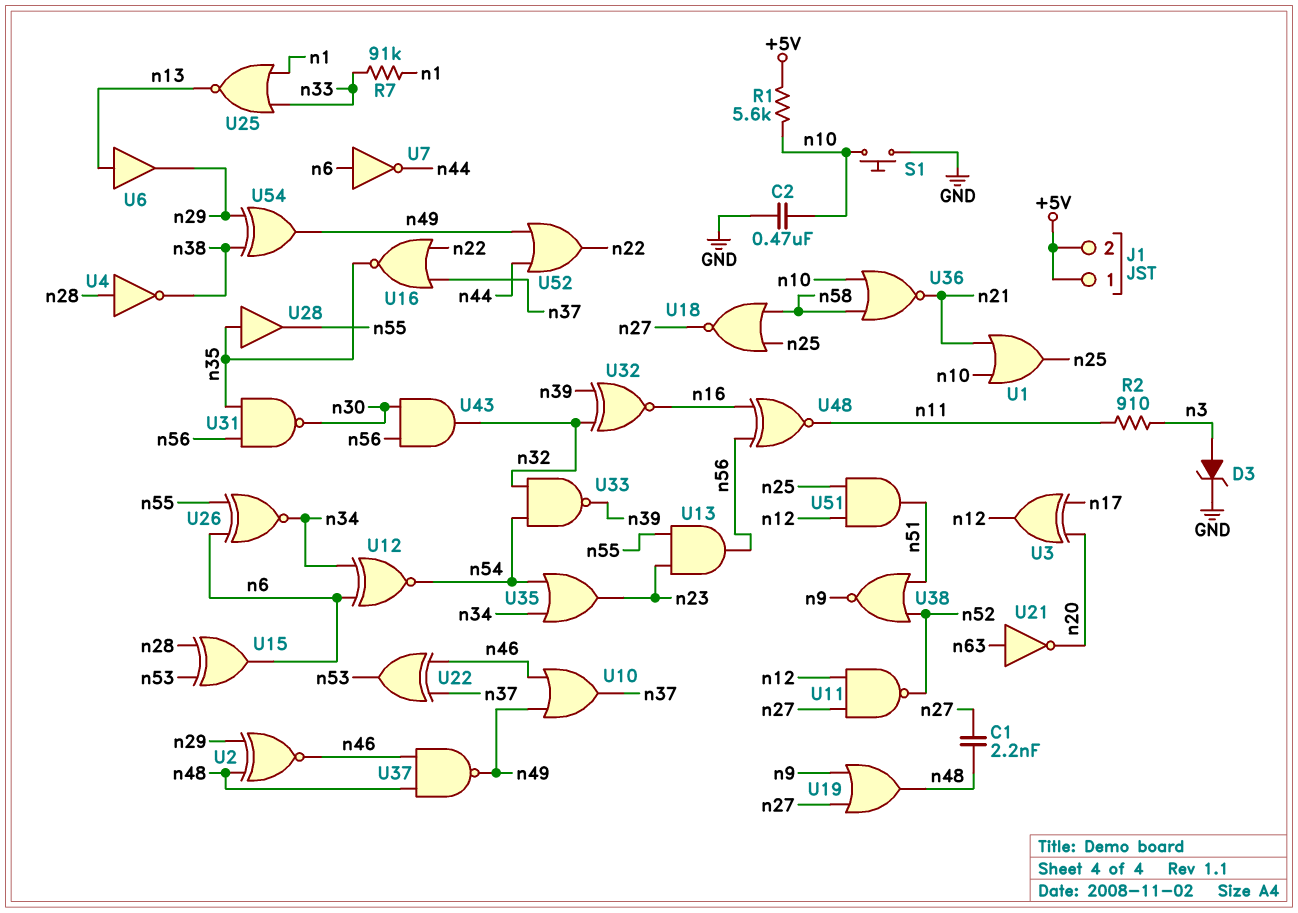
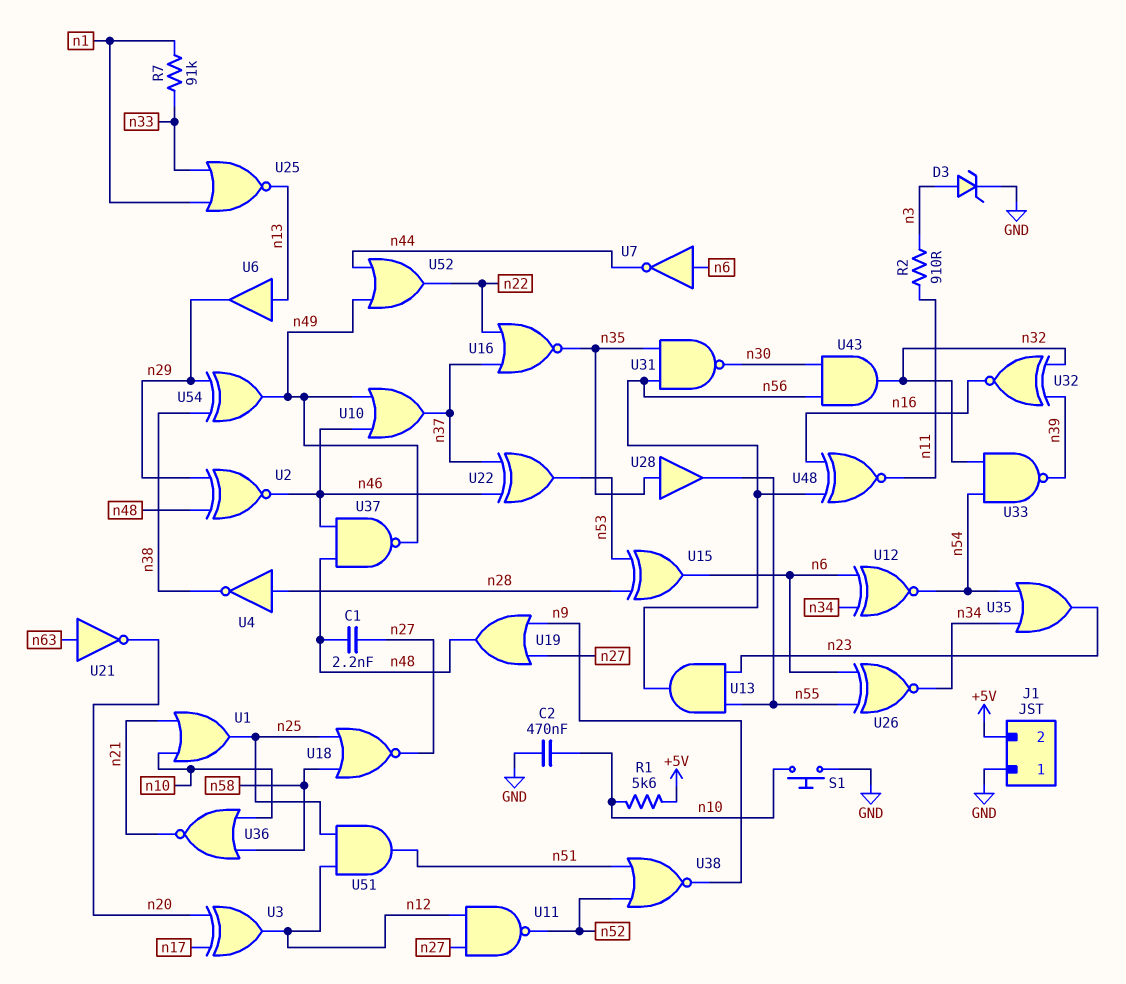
J1 pin 1: +5V -> GND

